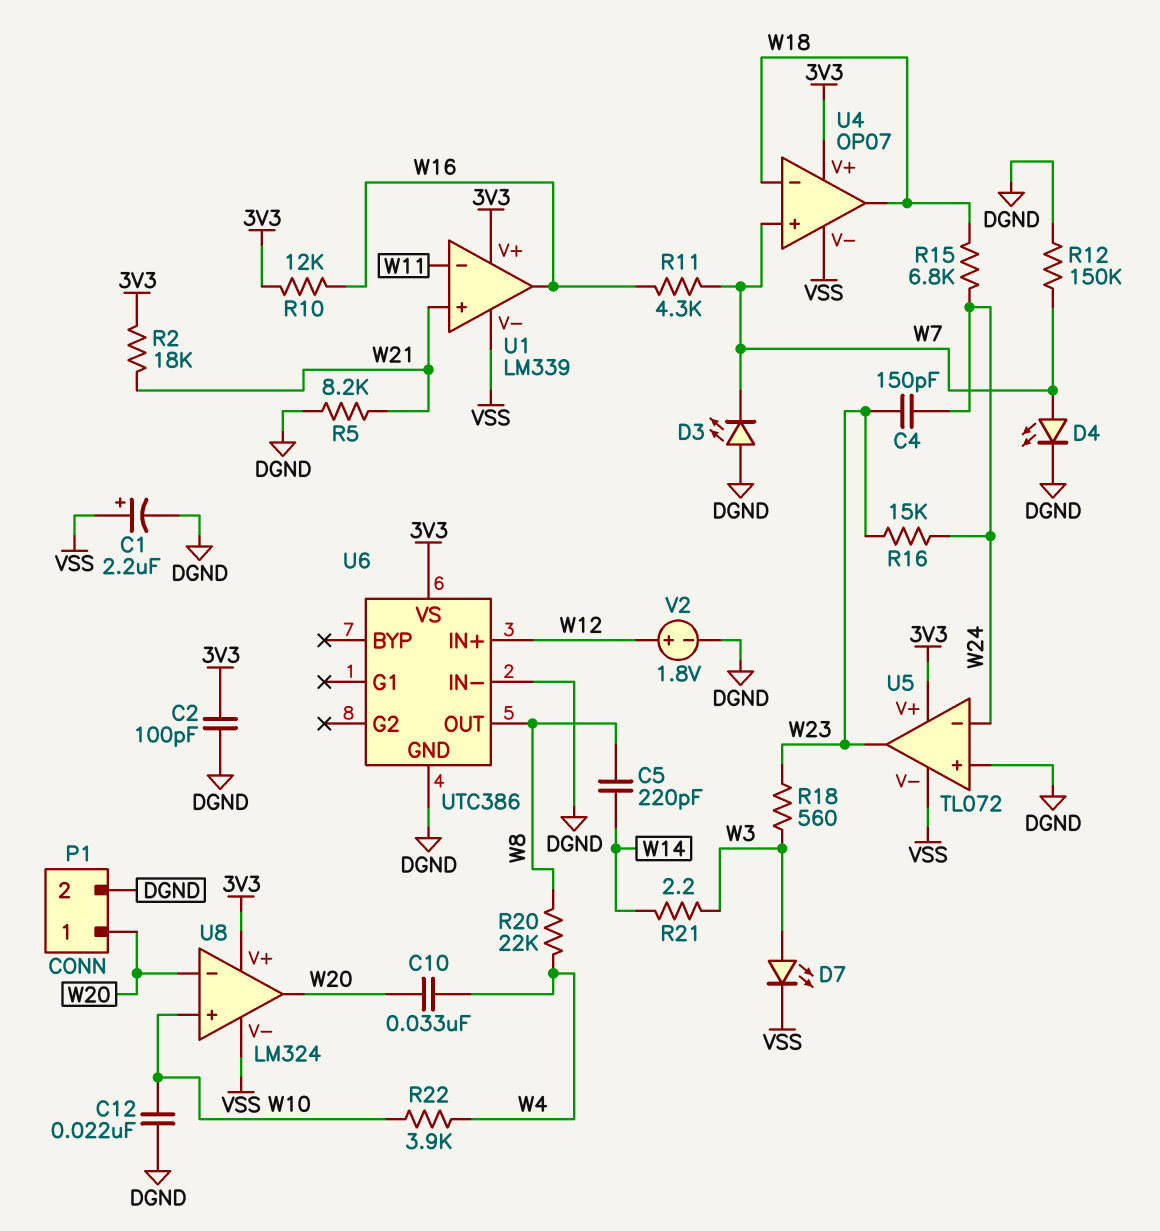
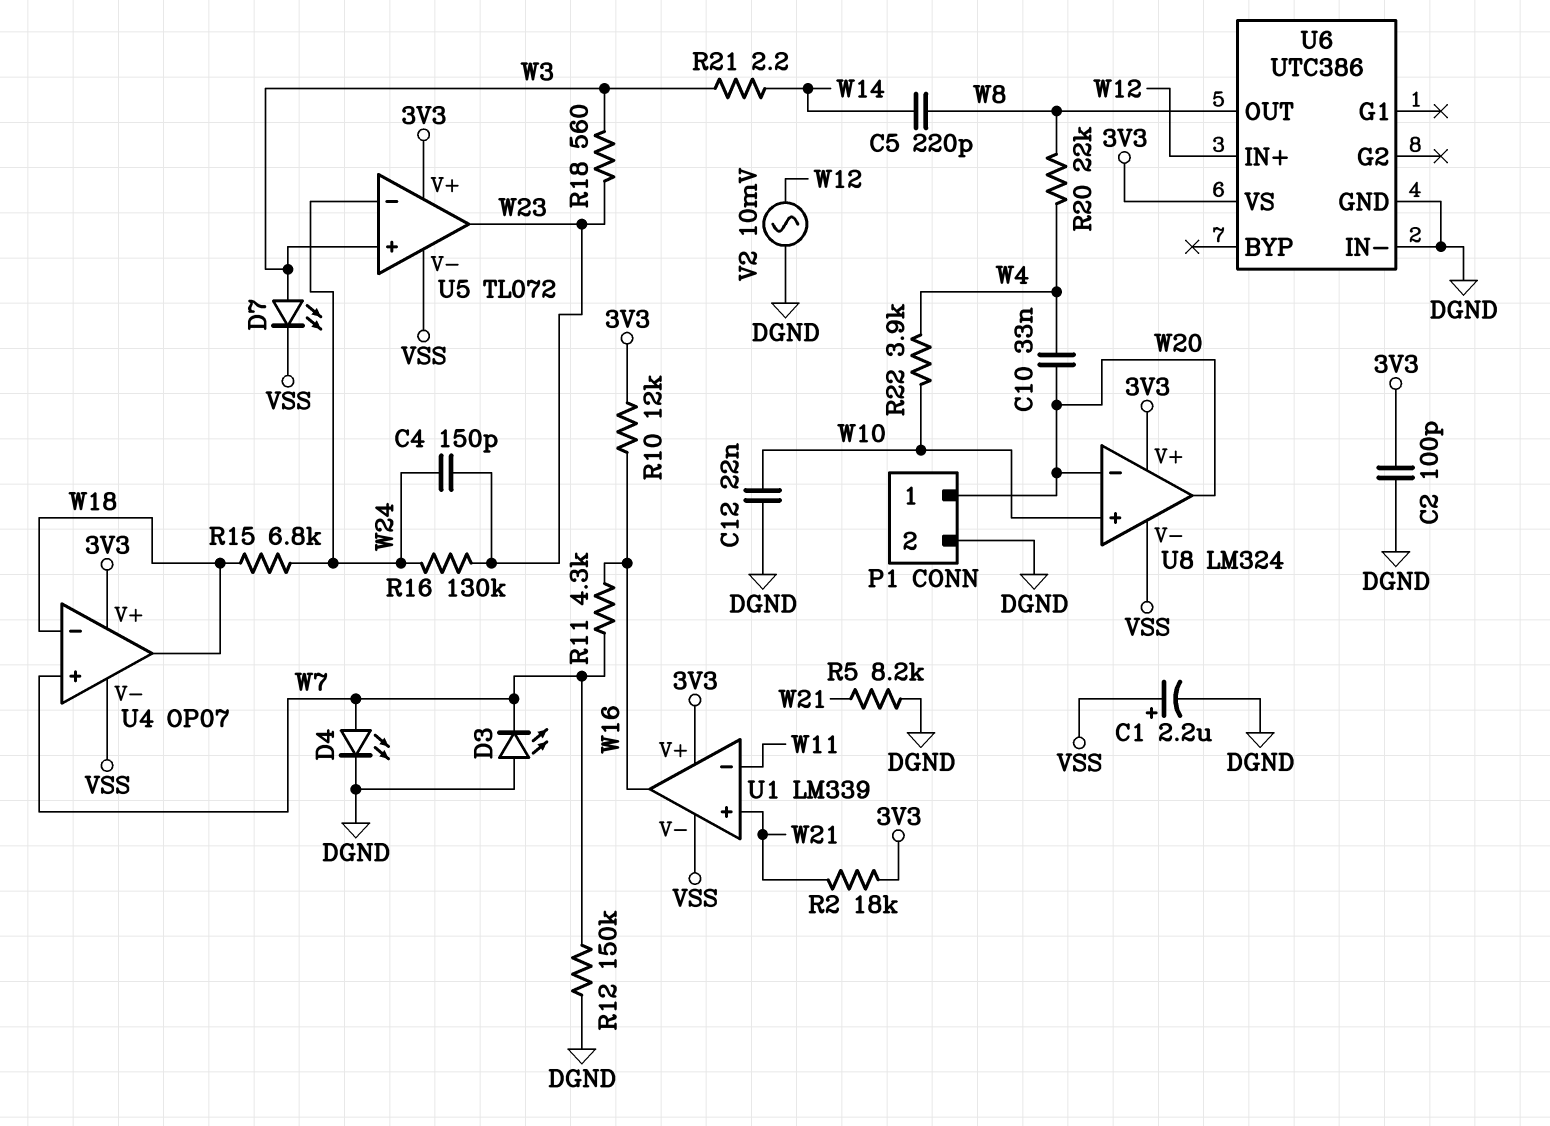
R16: 15k (W23, W24) -> 130k (W23, W24)
U5 pin in+: DGND -> W3
V2: 1.8V (plus W12, minus DGND) -> AC 10mV (DGND, W12)

